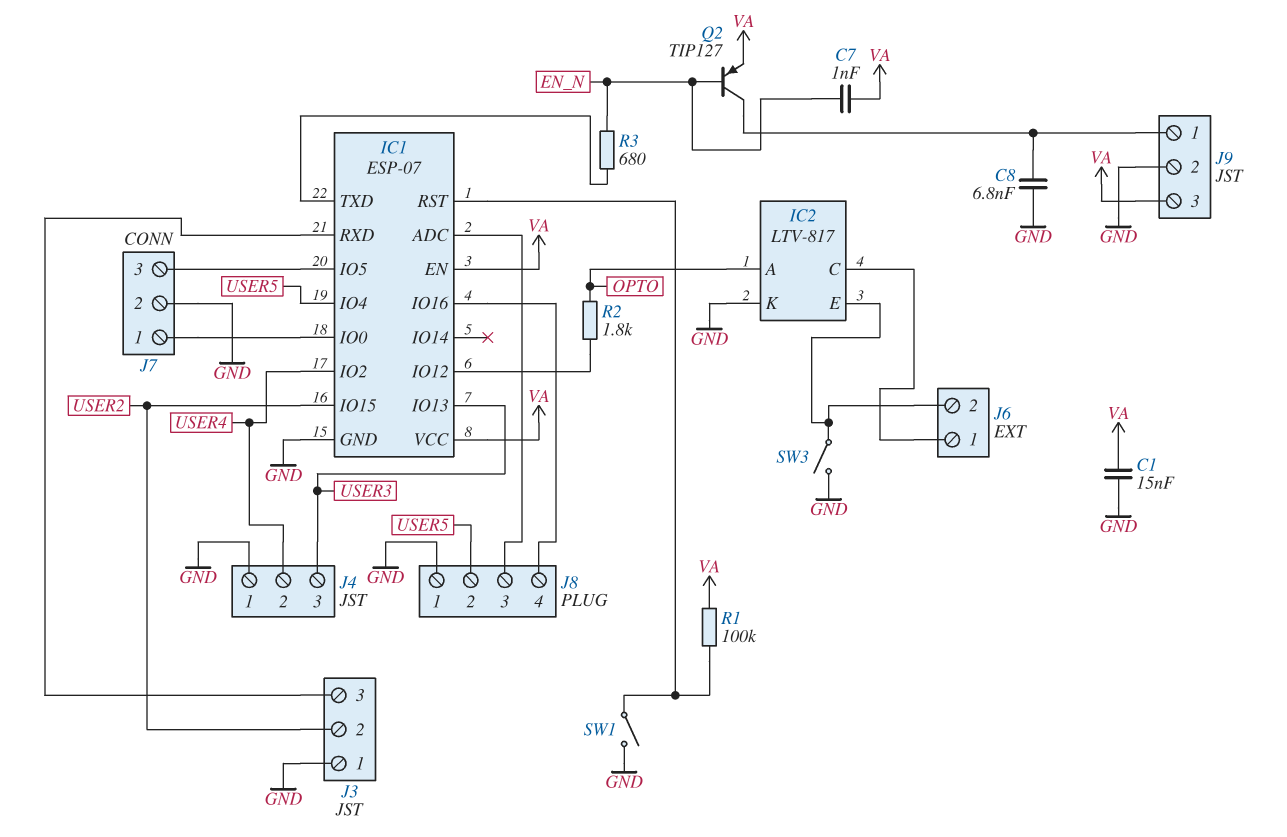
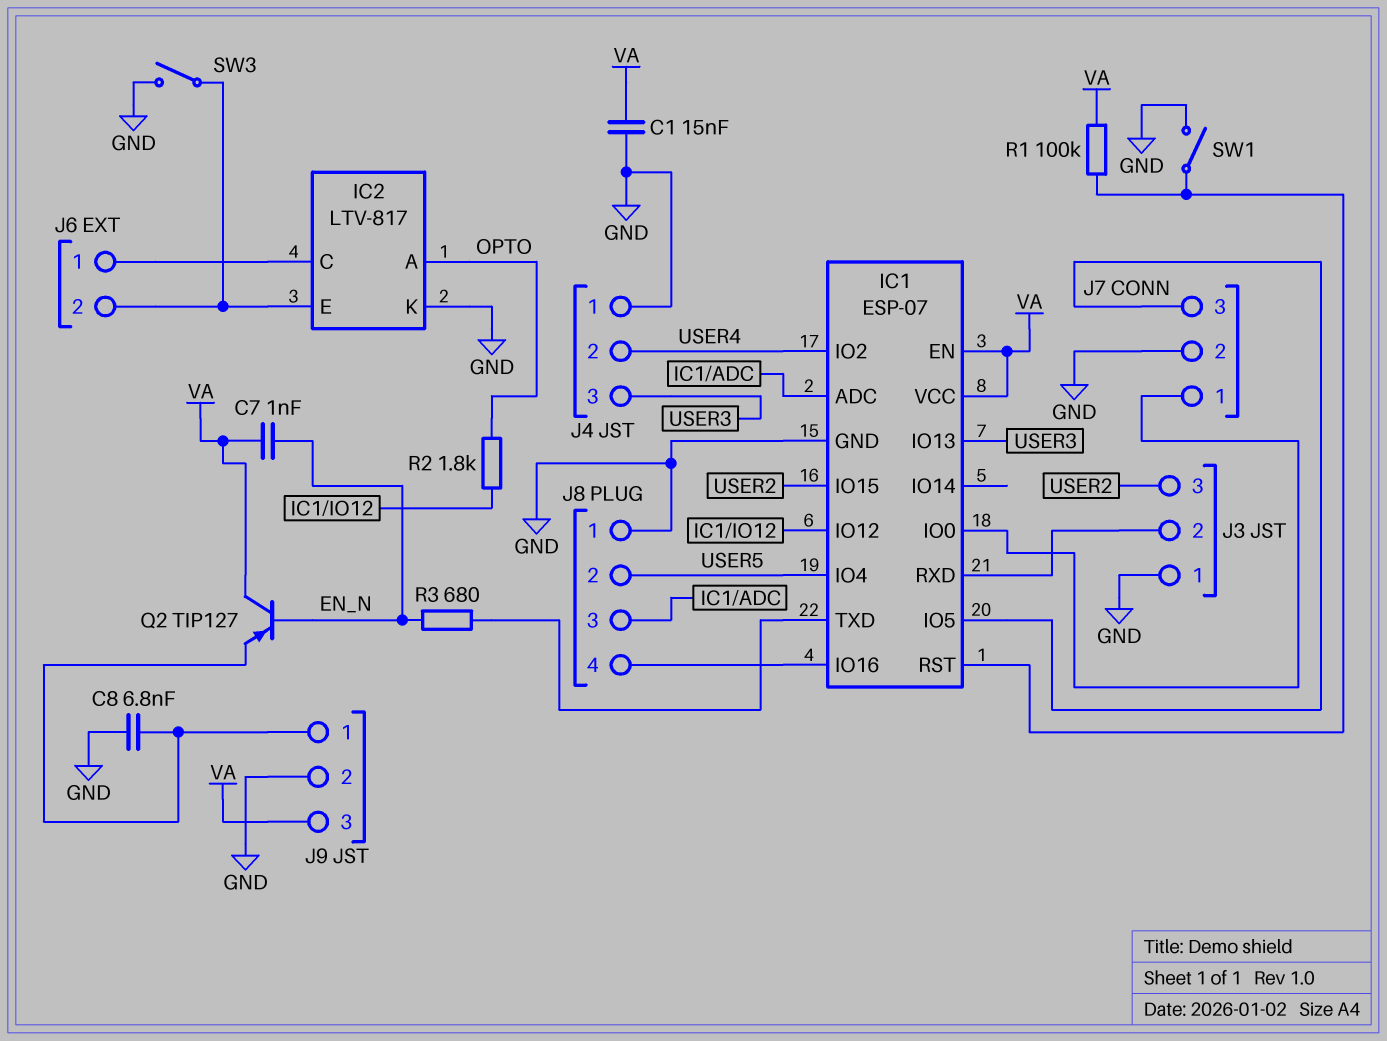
J3 pin 2: USER2 -> IC1/RXD
J3 pin 3: IC1/RXD -> USER2
Q2: PNP TIP127 (B EN_N, C J9/1, E VA) -> PNP TIP127 (B EN_N, C VA, E J9/1)

